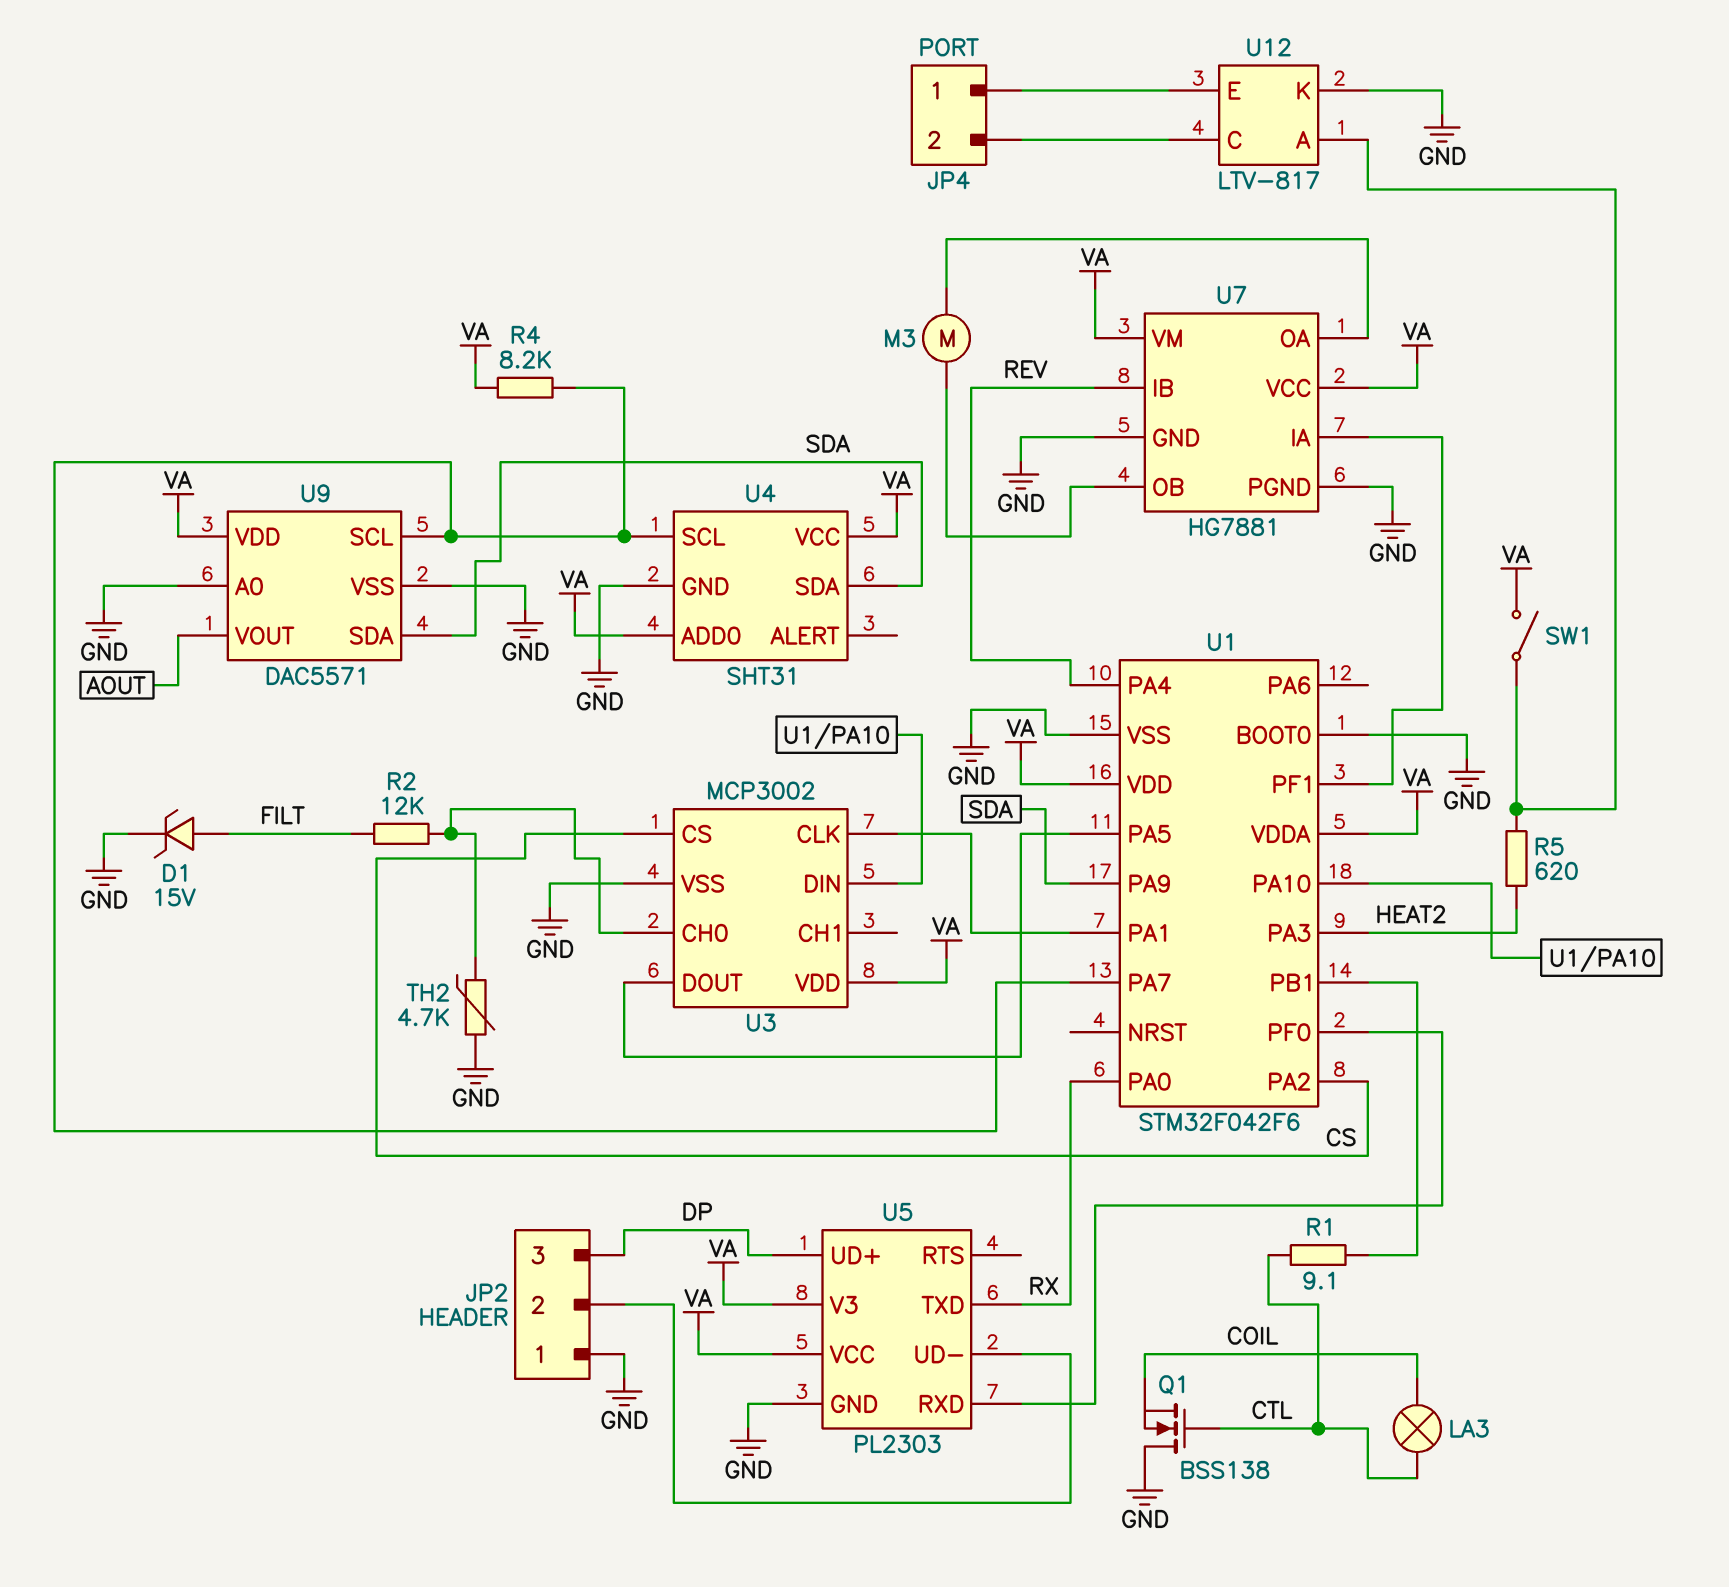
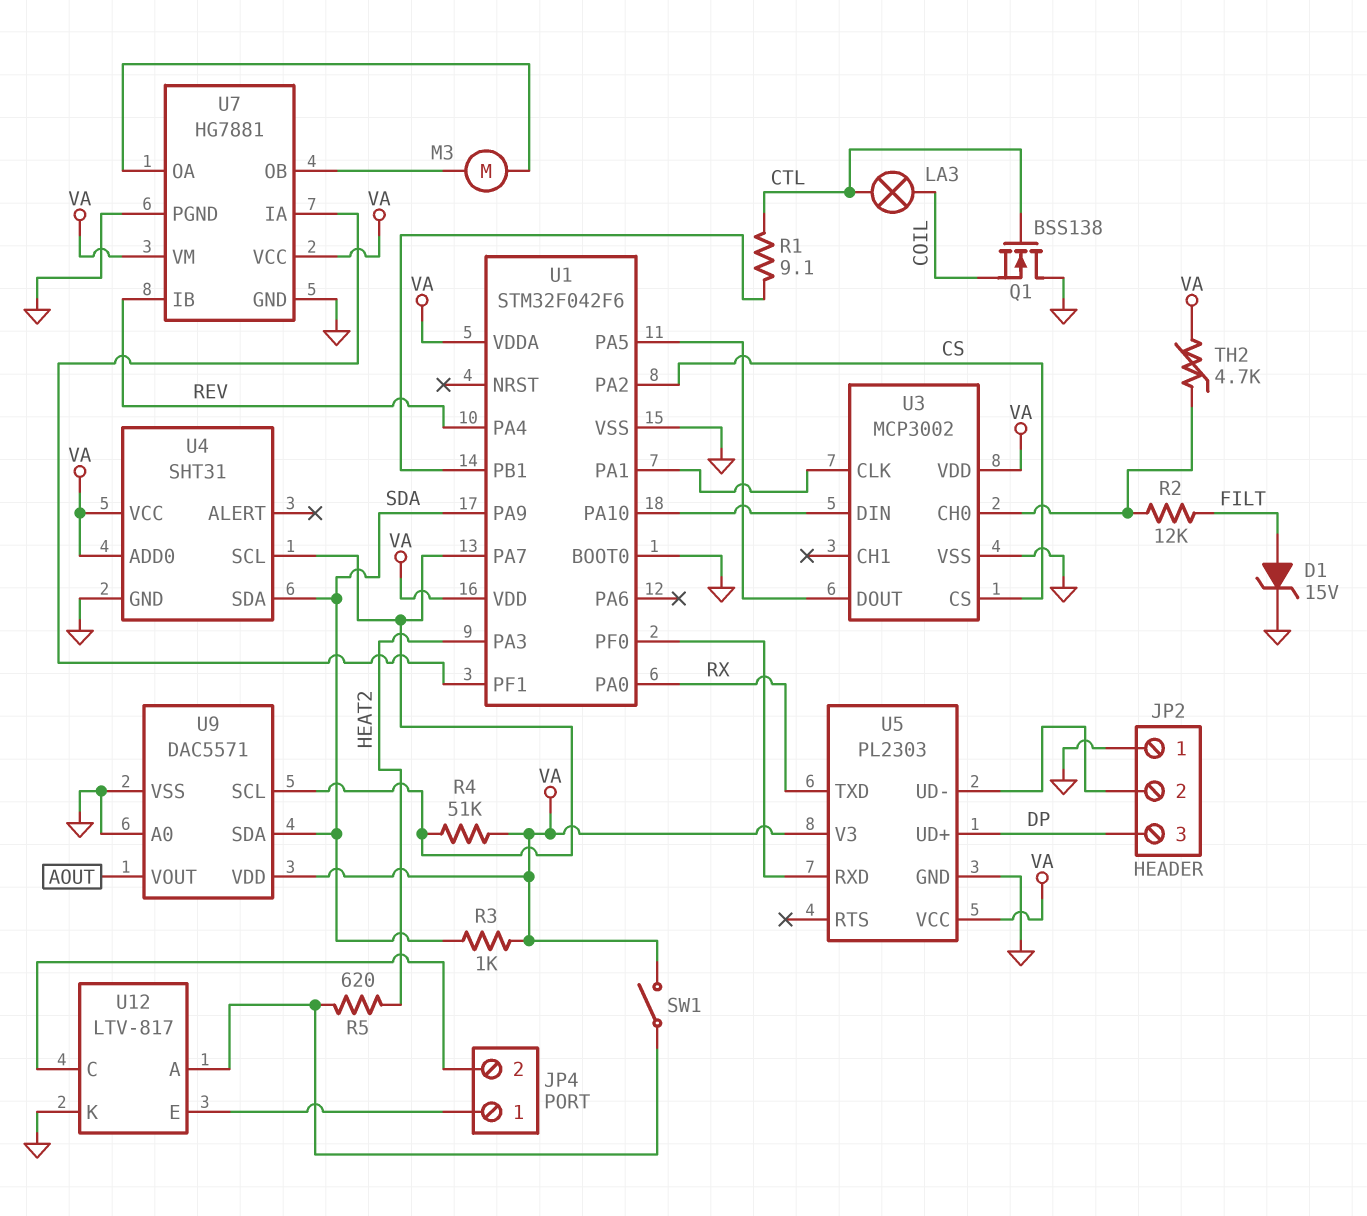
R3: none -> 1k (SDA, VA)
R4: 8.2k (U1/PA7, VA) -> 51k (U1/PA7, VA)
TH2: 4.7k (GND, U3/CH0) -> 4.7k (U3/CH0, VA)

